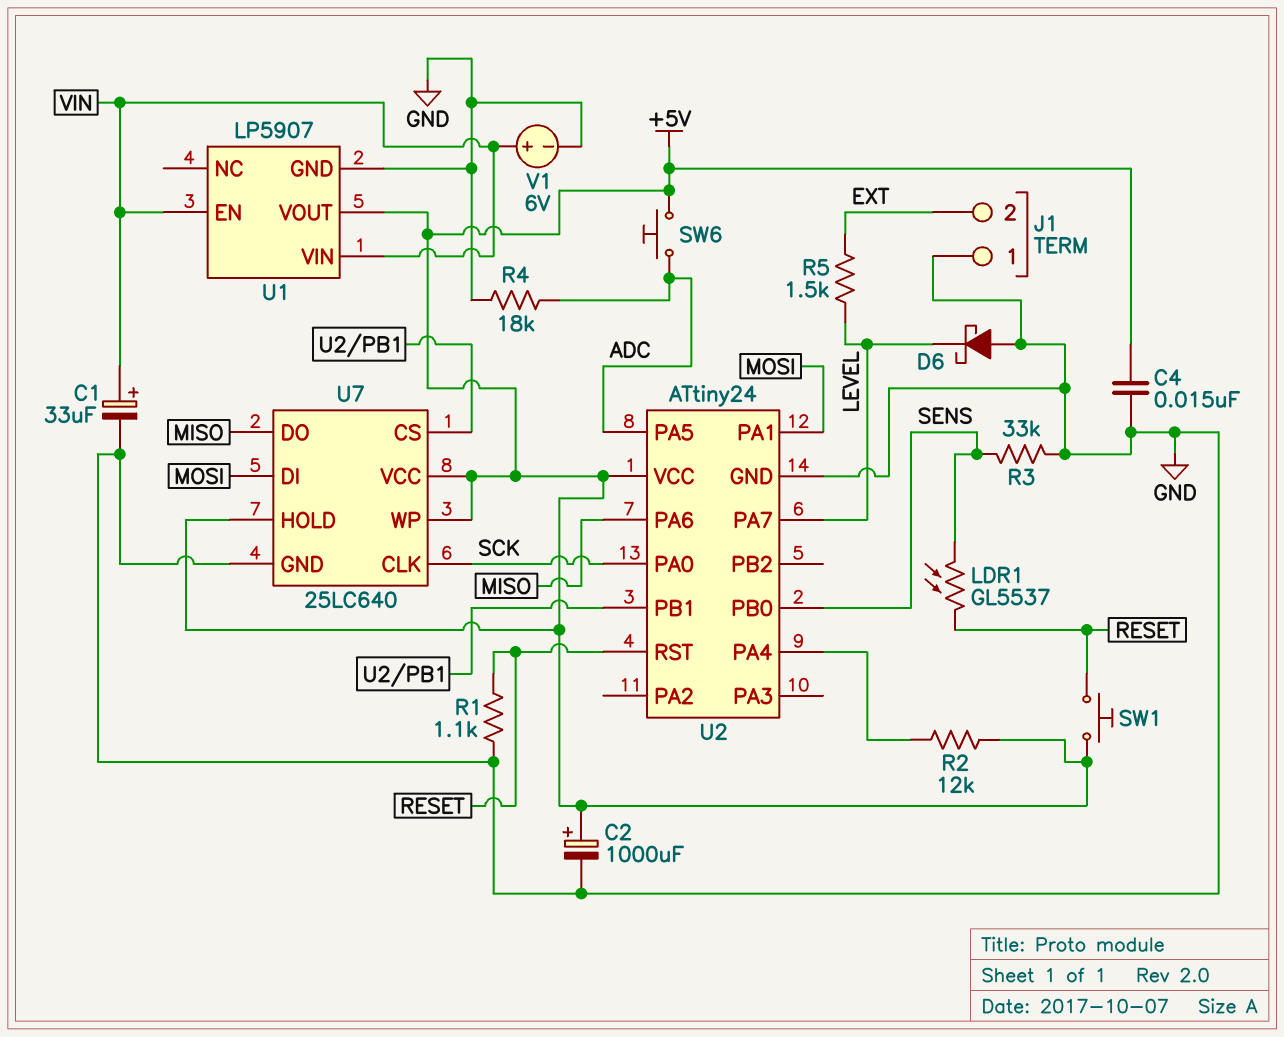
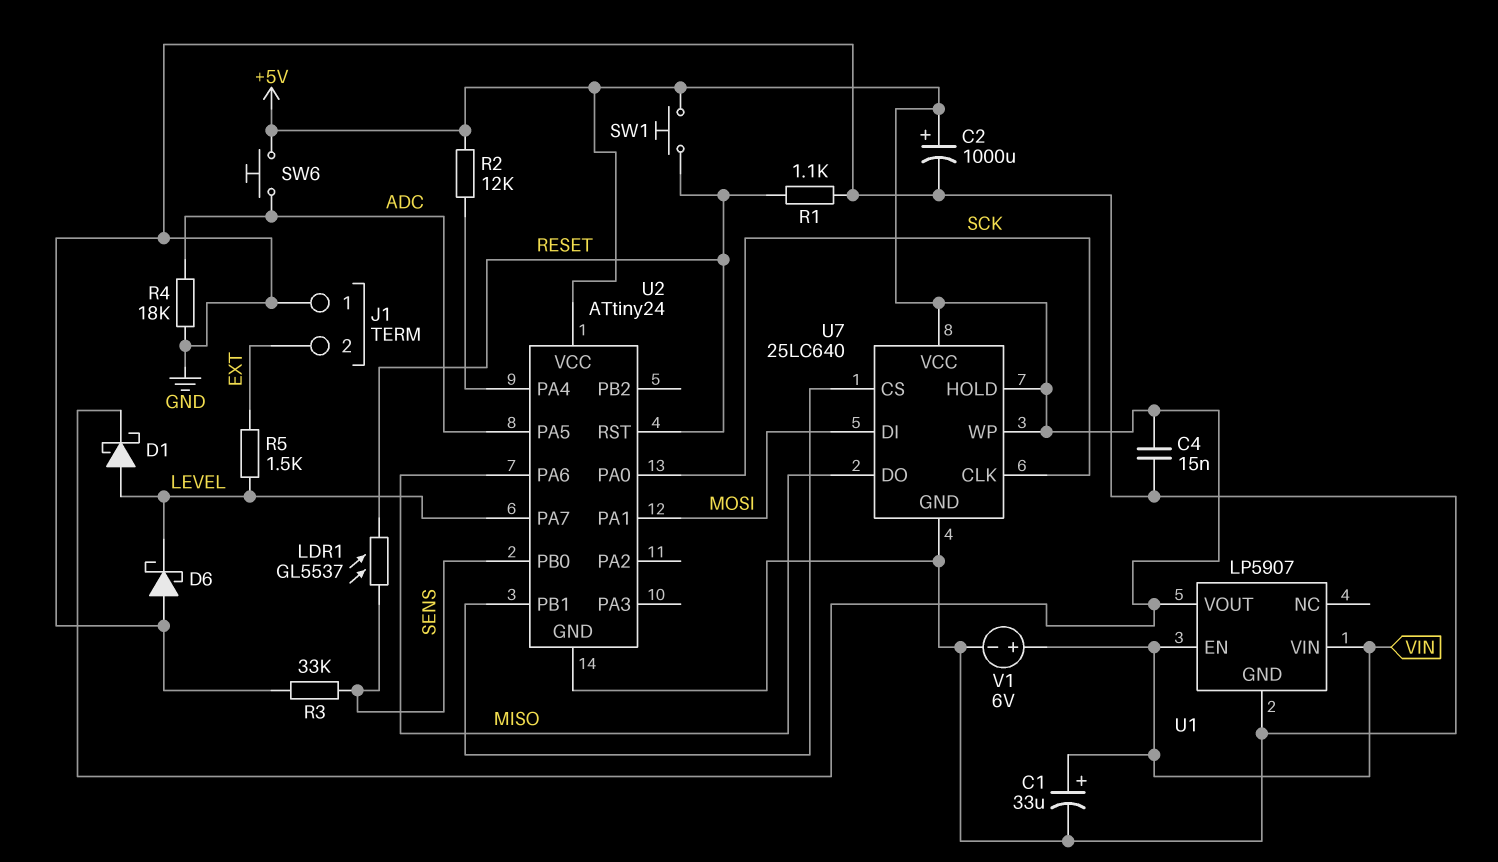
D1: none -> schottky (A LEVEL, K +5V)

